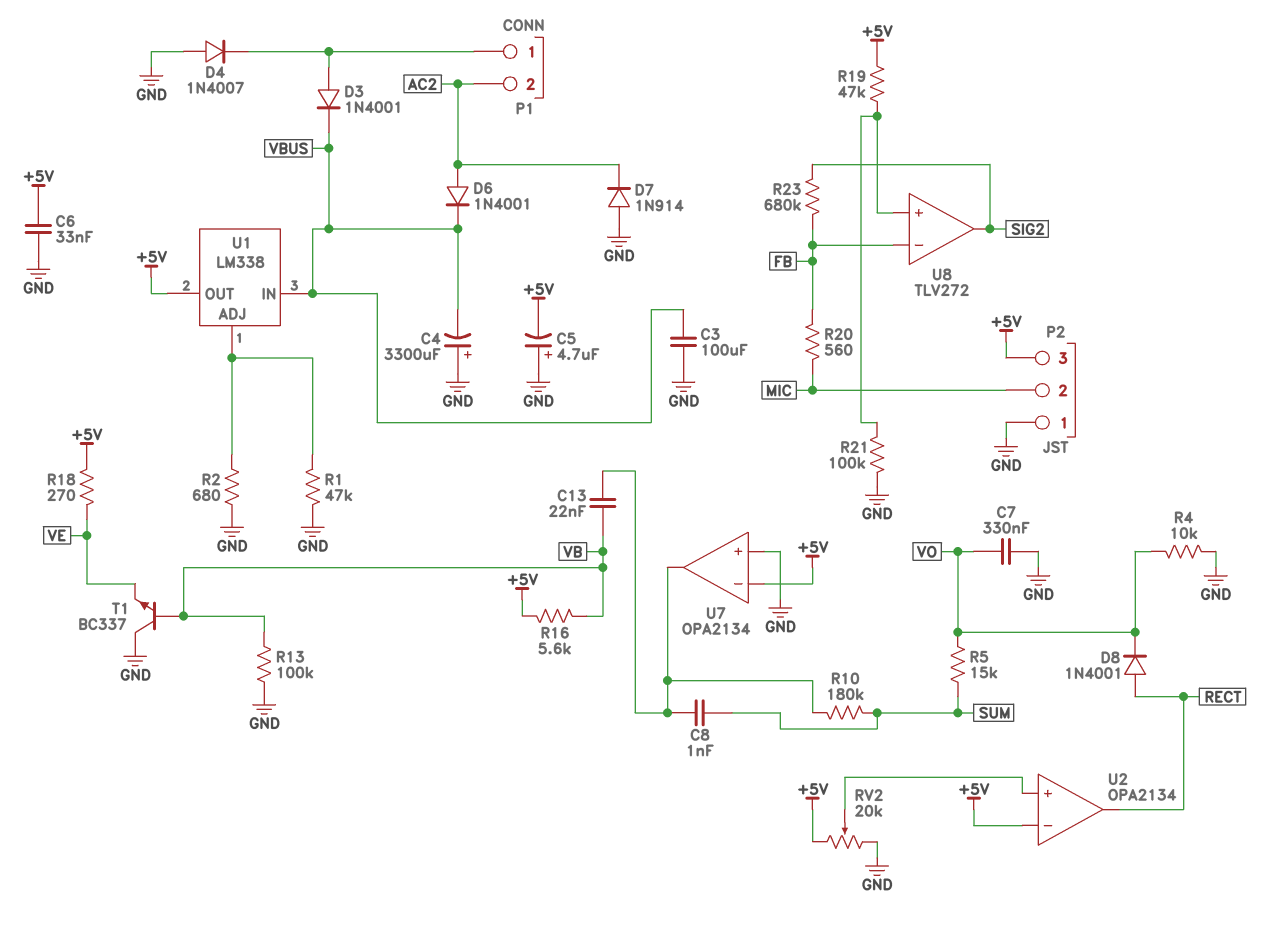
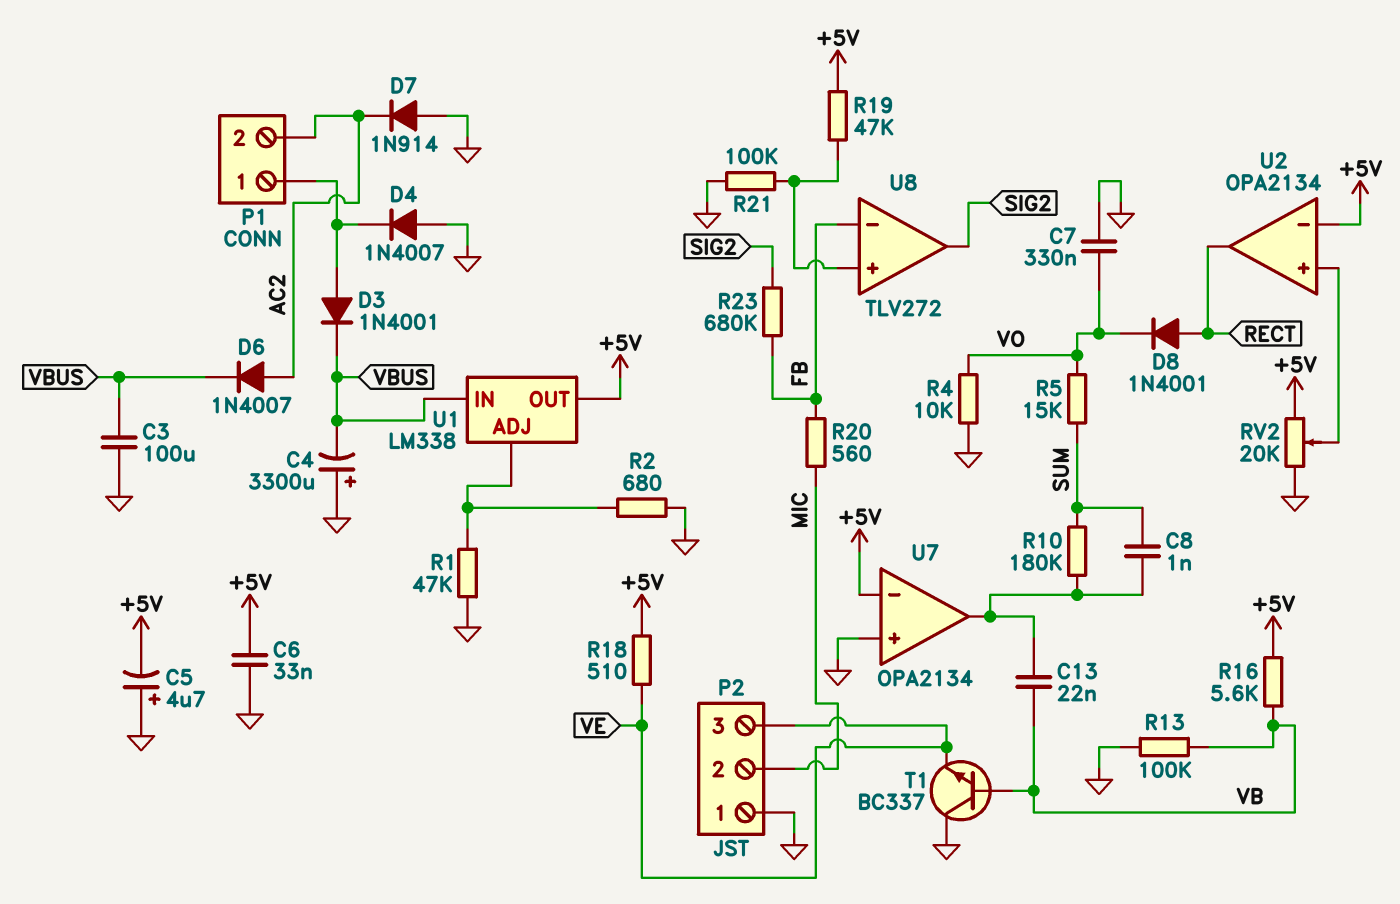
D6: diode 1N4001 (A AC2, K VBUS) -> diode 1N4007 (A AC2, K VBUS)
P2 pin 3: +5V -> VE
R18: 270 (+5V, VE) -> 510 (+5V, VE)

